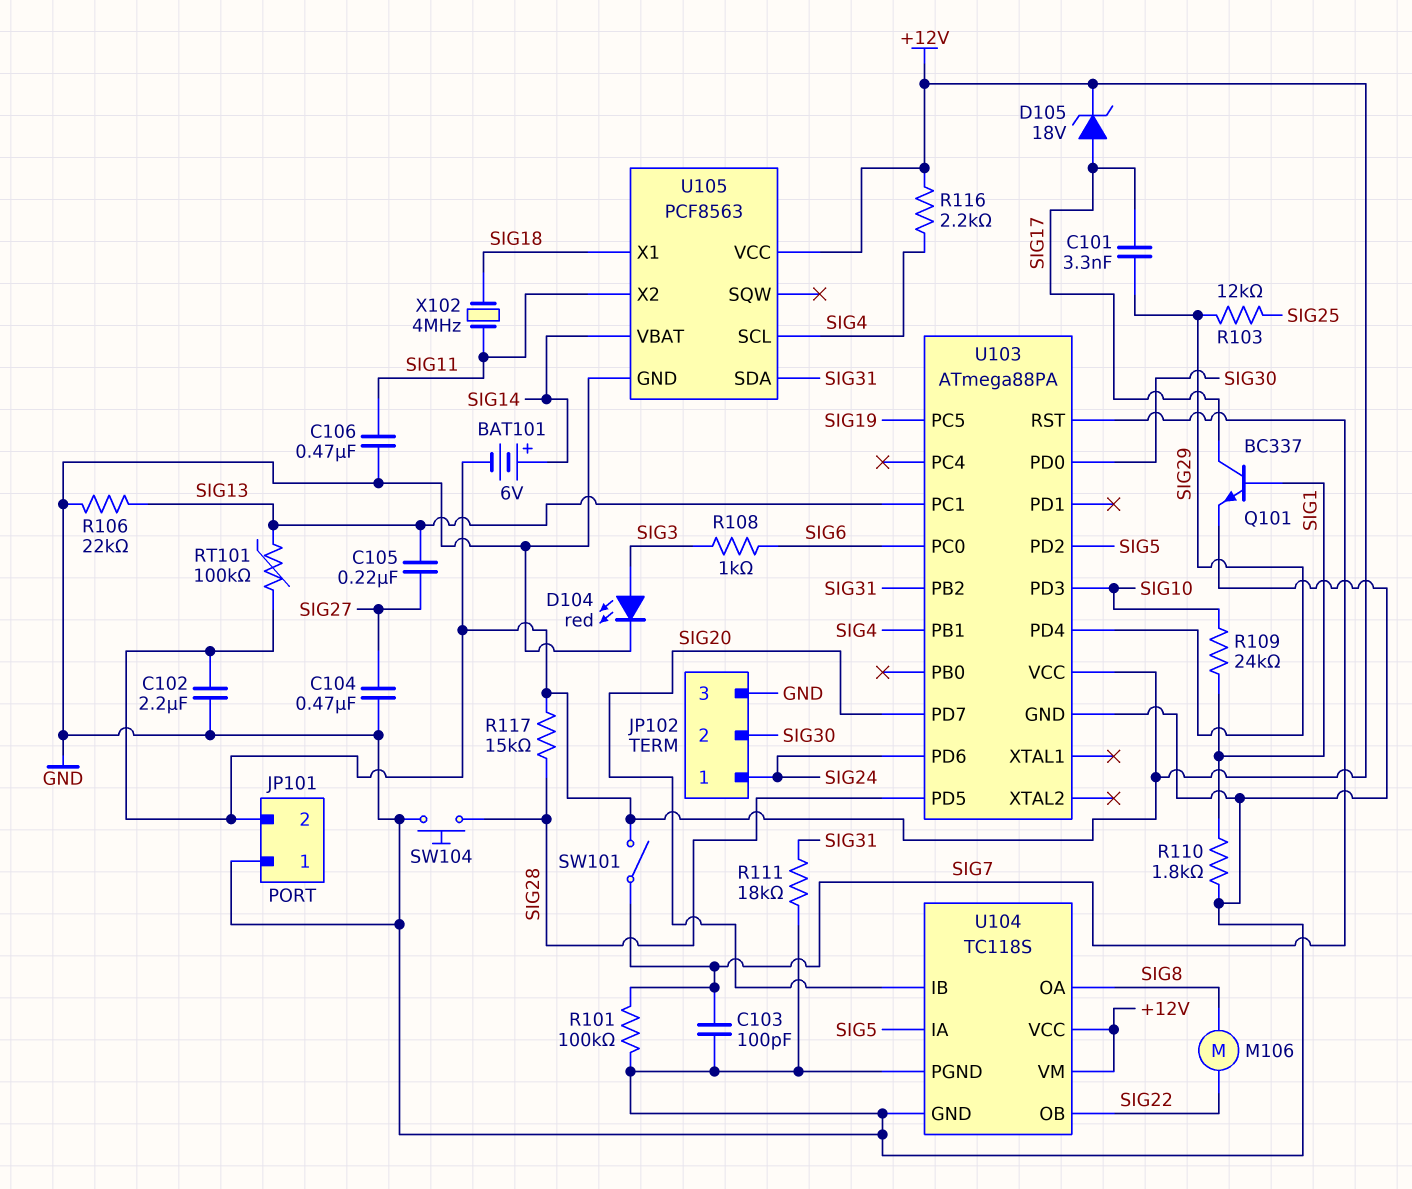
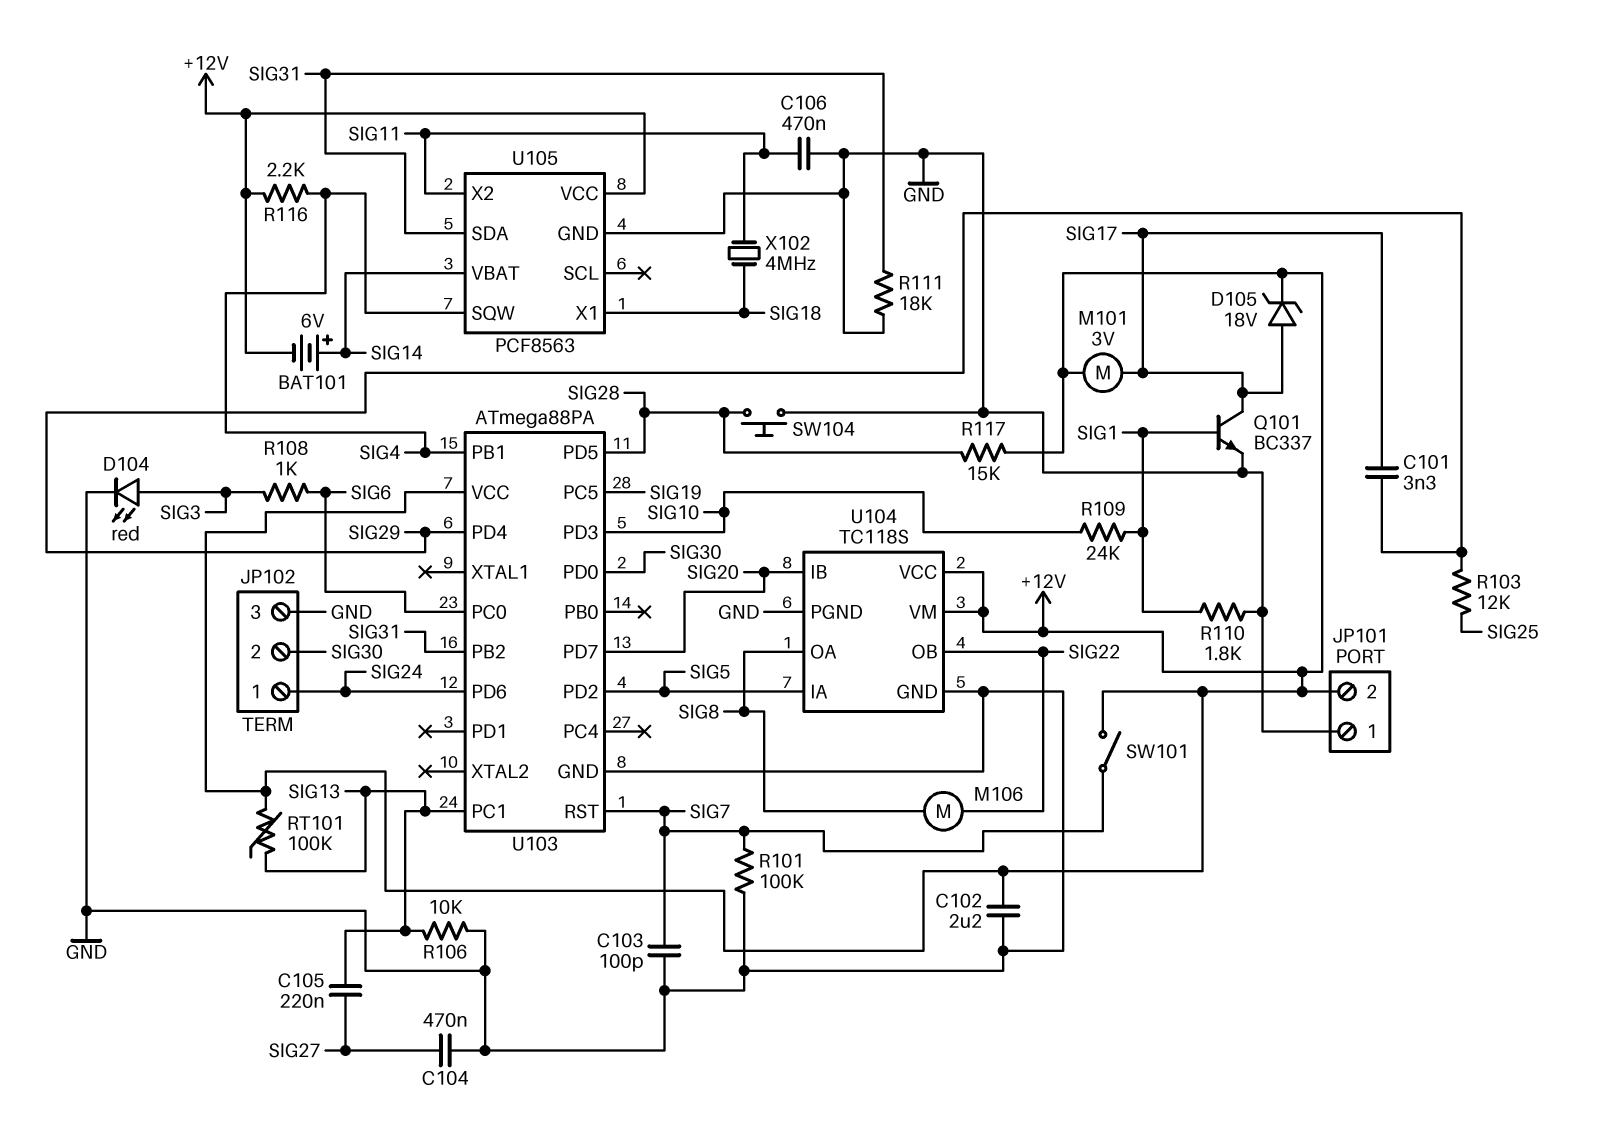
M101: none -> motor 3V (+12V, SIG17)
R106: 22k (GND, SIG13) -> 10k (GND, SIG13)
U105 pin SCL: SIG4 -> none
U105 pin SQW: none -> SIG4

